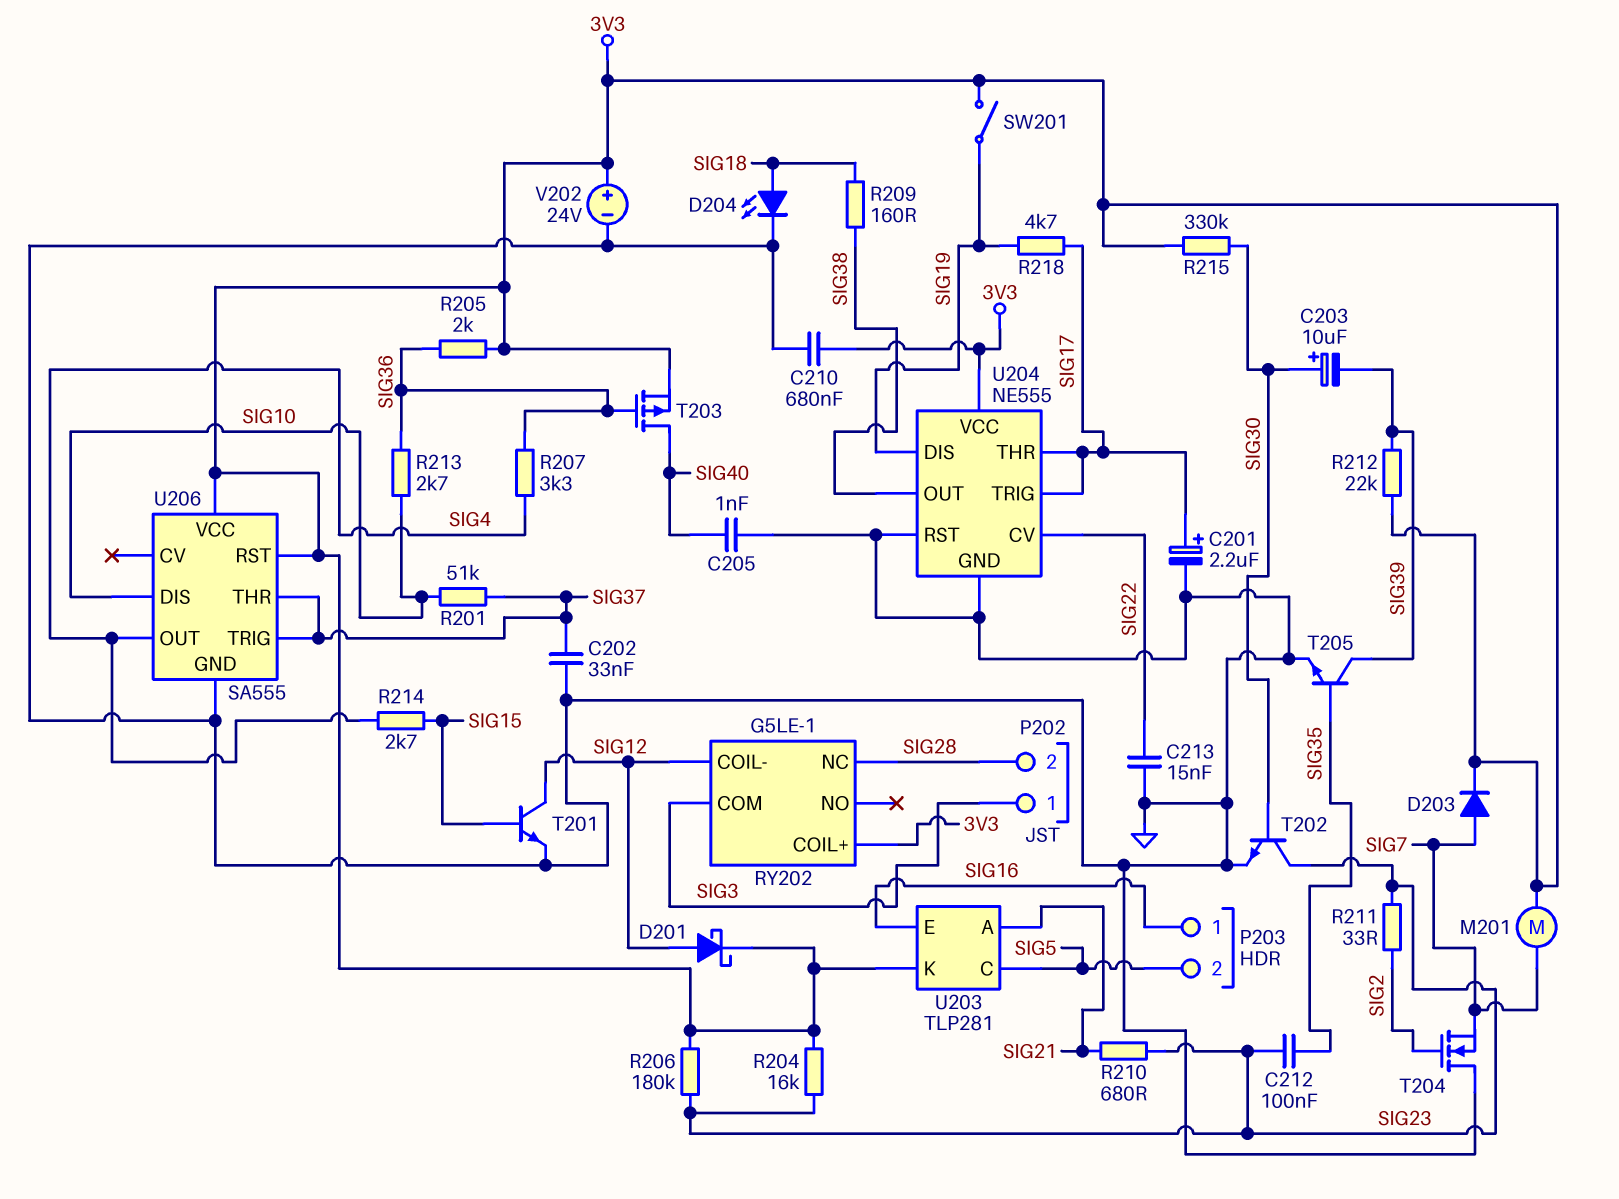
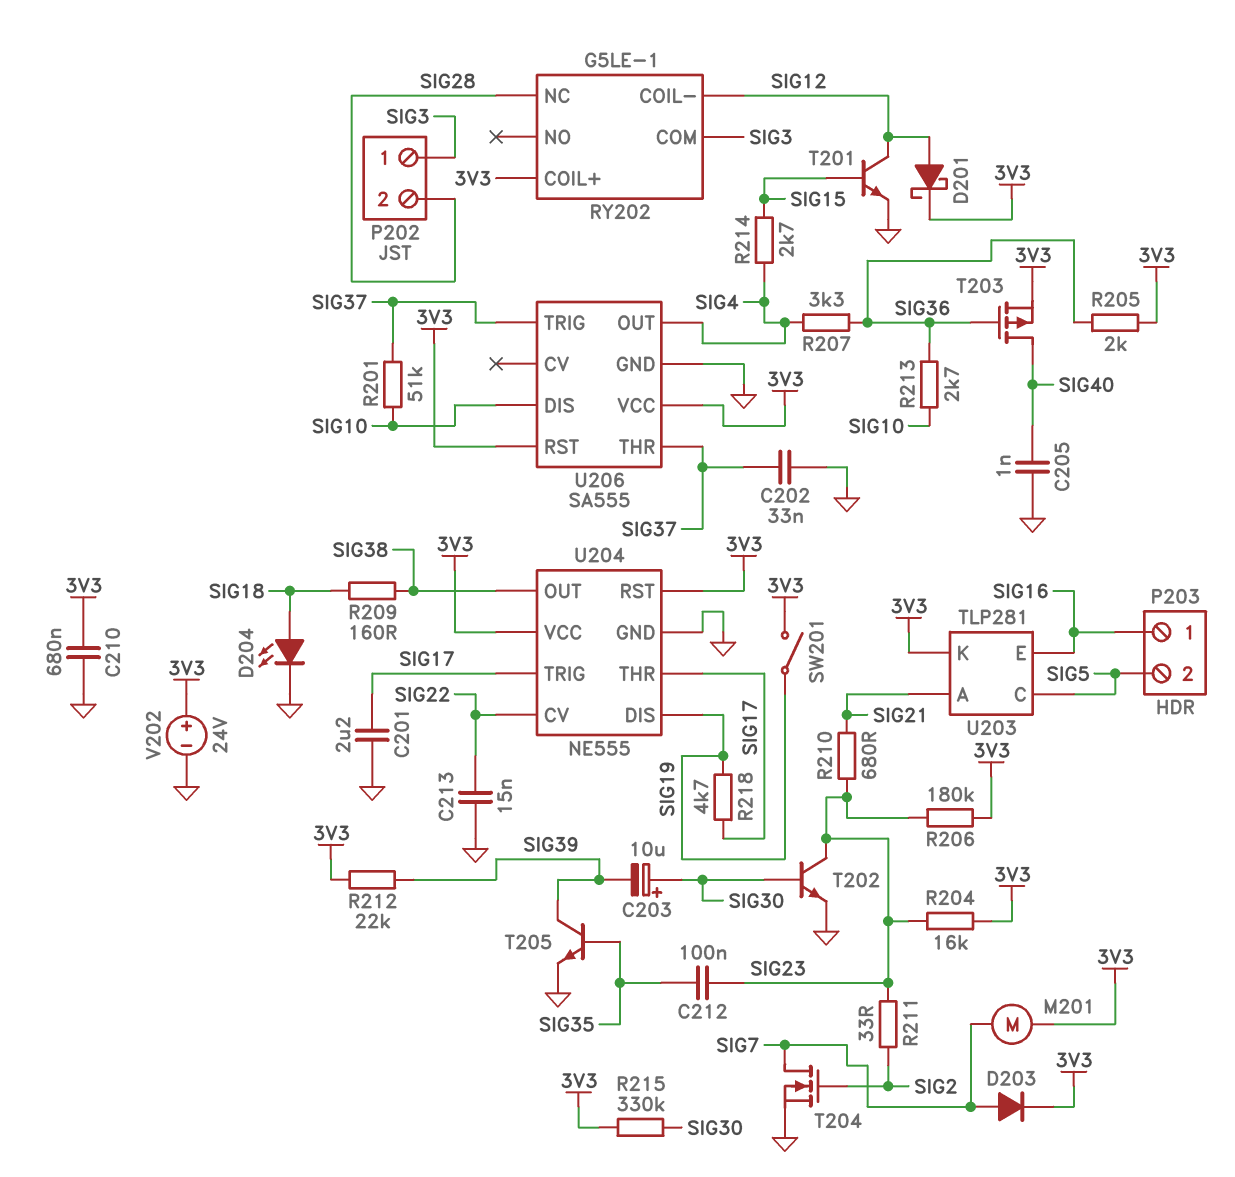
C201: 2.2uF (plus SIG17, minus GND) -> 2.2uF (GND, SIG17)
T204: NMOS (G SIG2, D GND, S SIG7) -> NMOS (G SIG2, D SIG7, S GND)
U204 pin RST: GND -> 3V3

